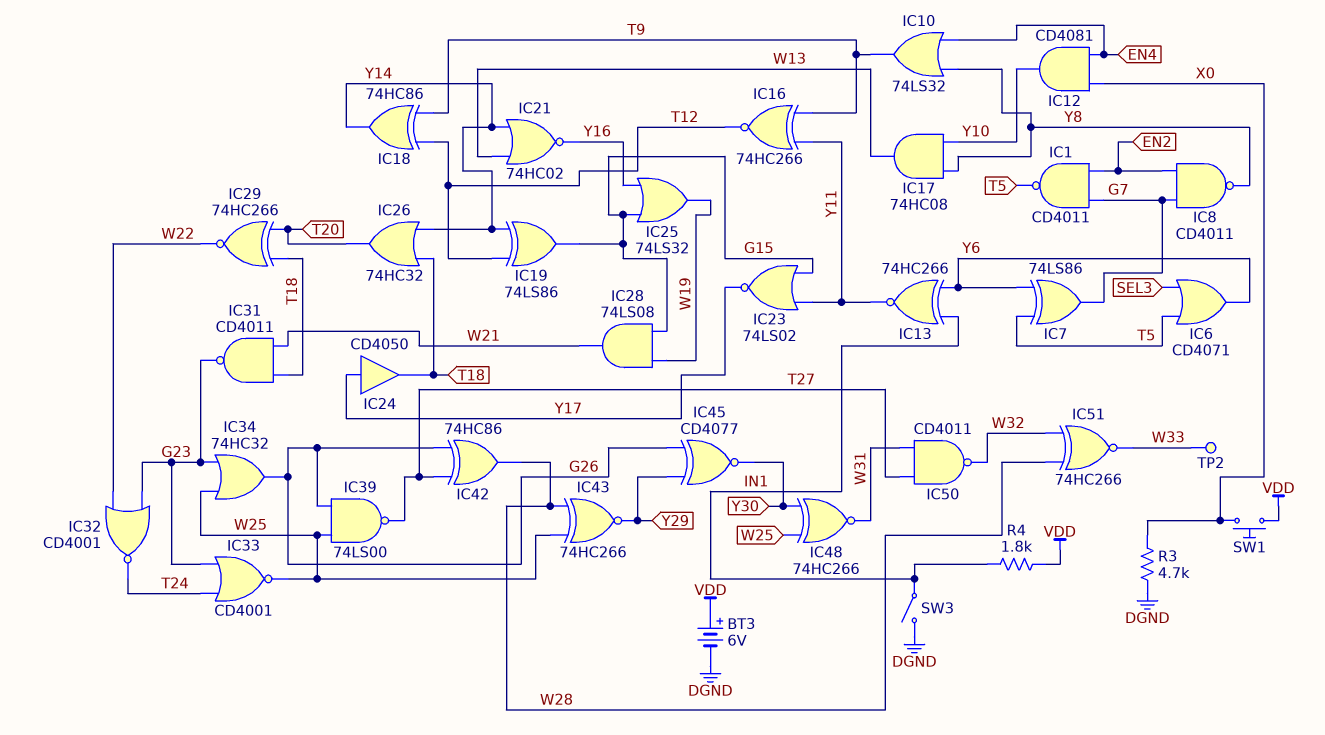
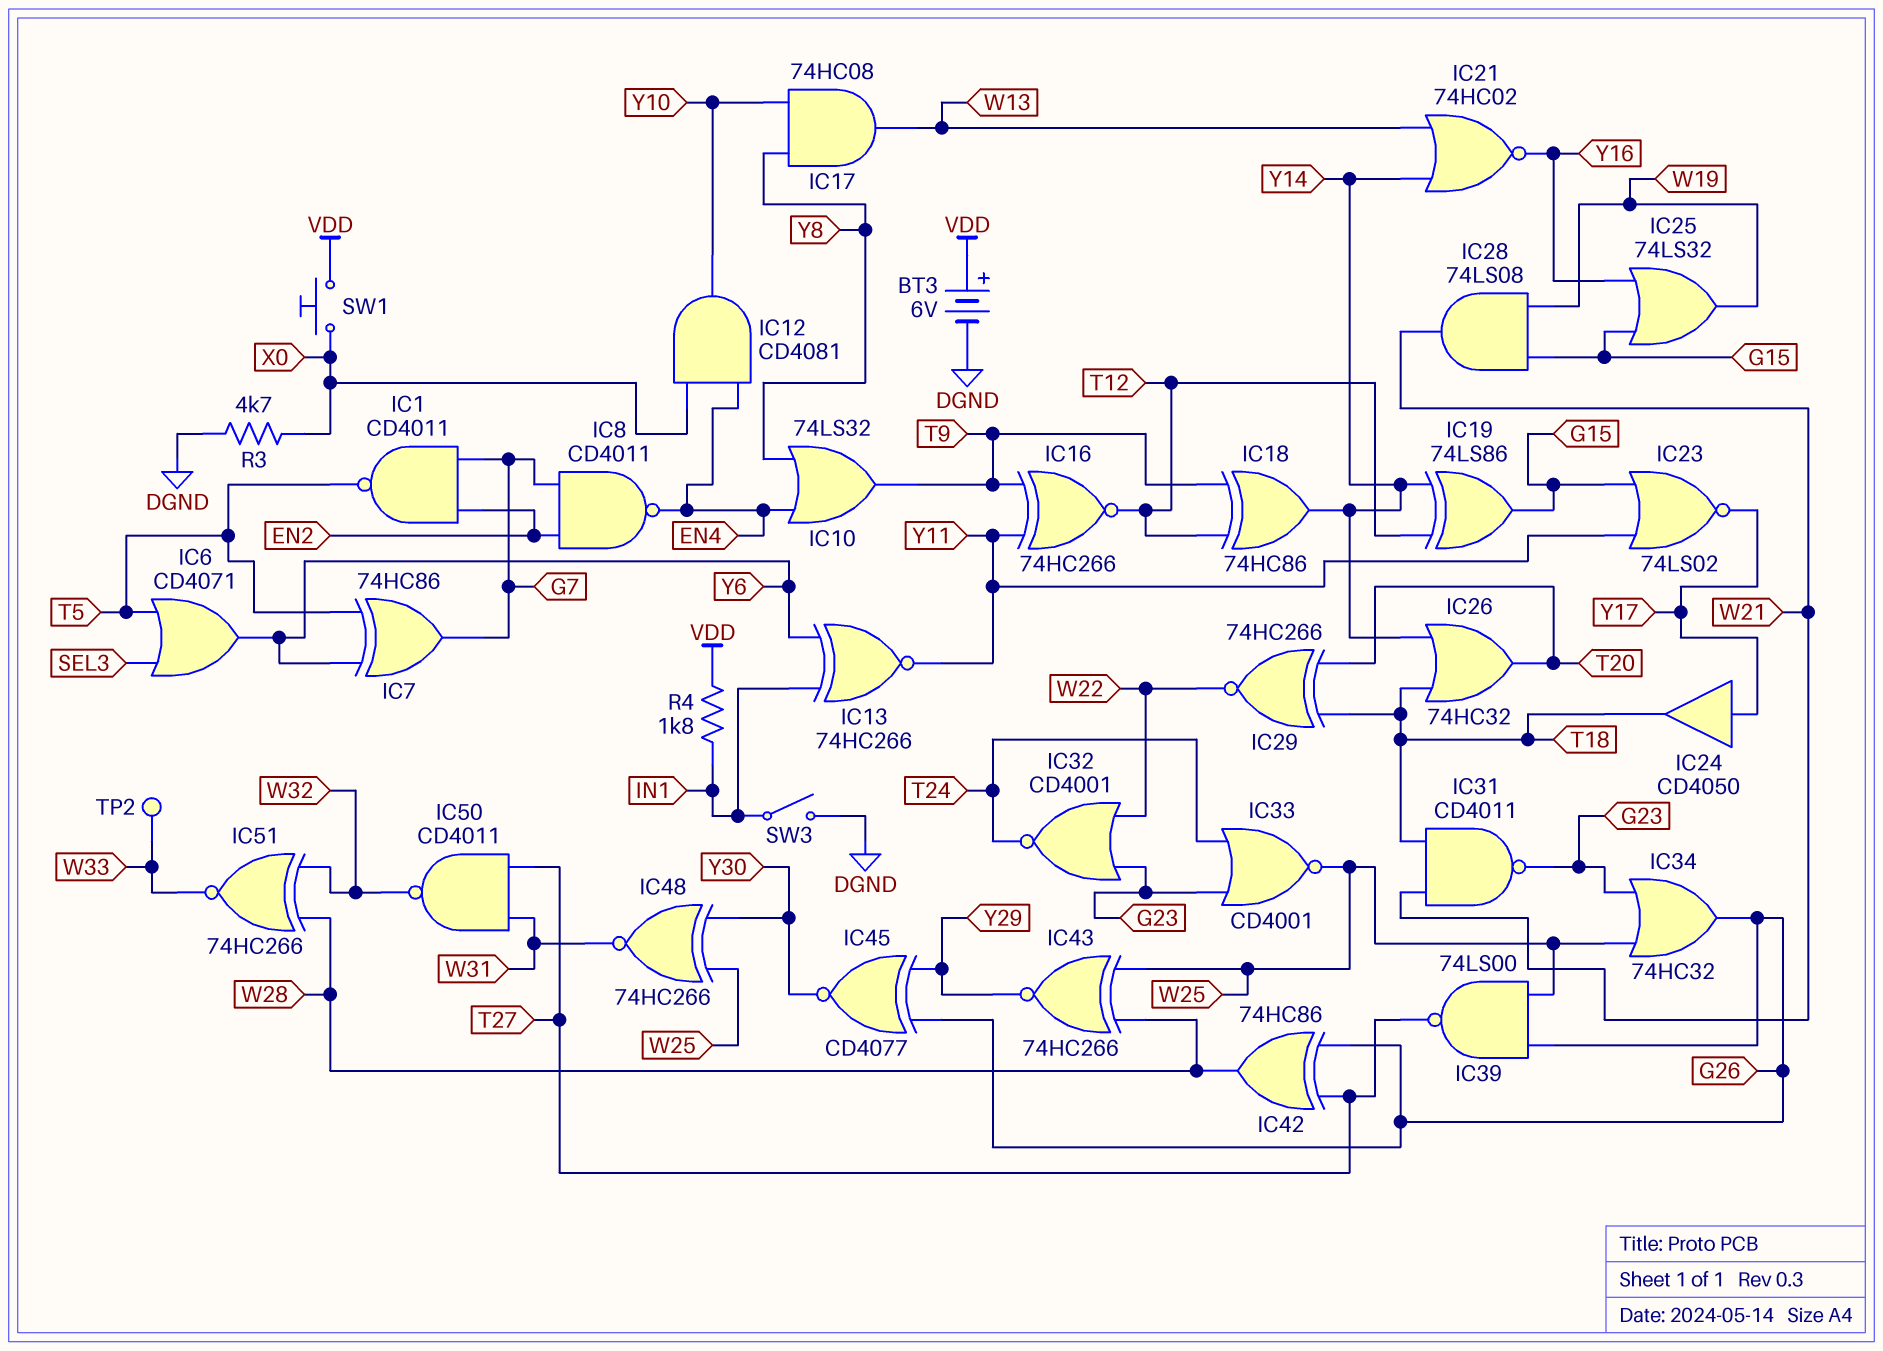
IC7: XOR 74LS86 (in T5, in Y6, out G7) -> XOR 74HC86 (in T5, in Y6, out G7)
IC8: NAND CD4011 (in EN2, in G7, out Y8) -> NAND CD4011 (in EN2, in G7, out EN4)

